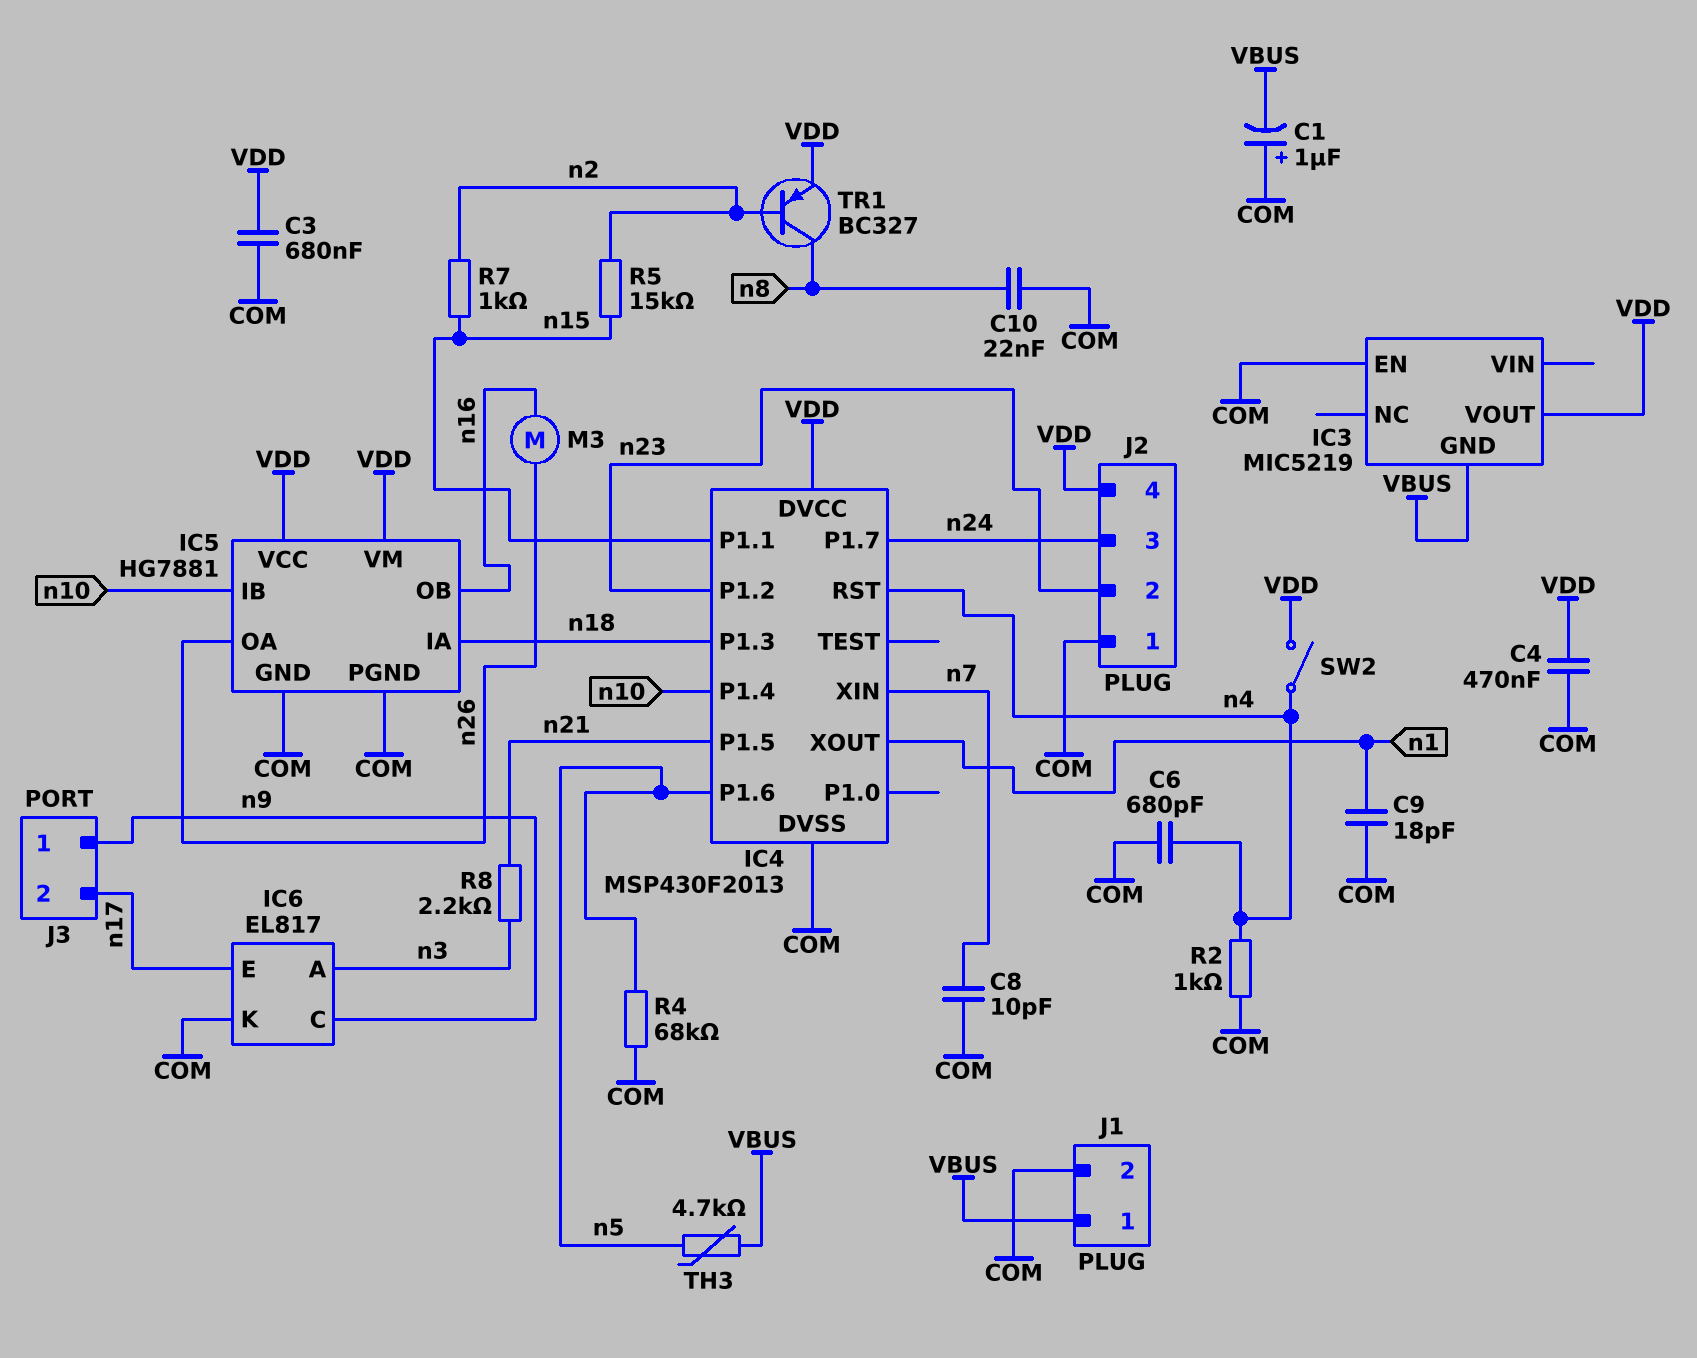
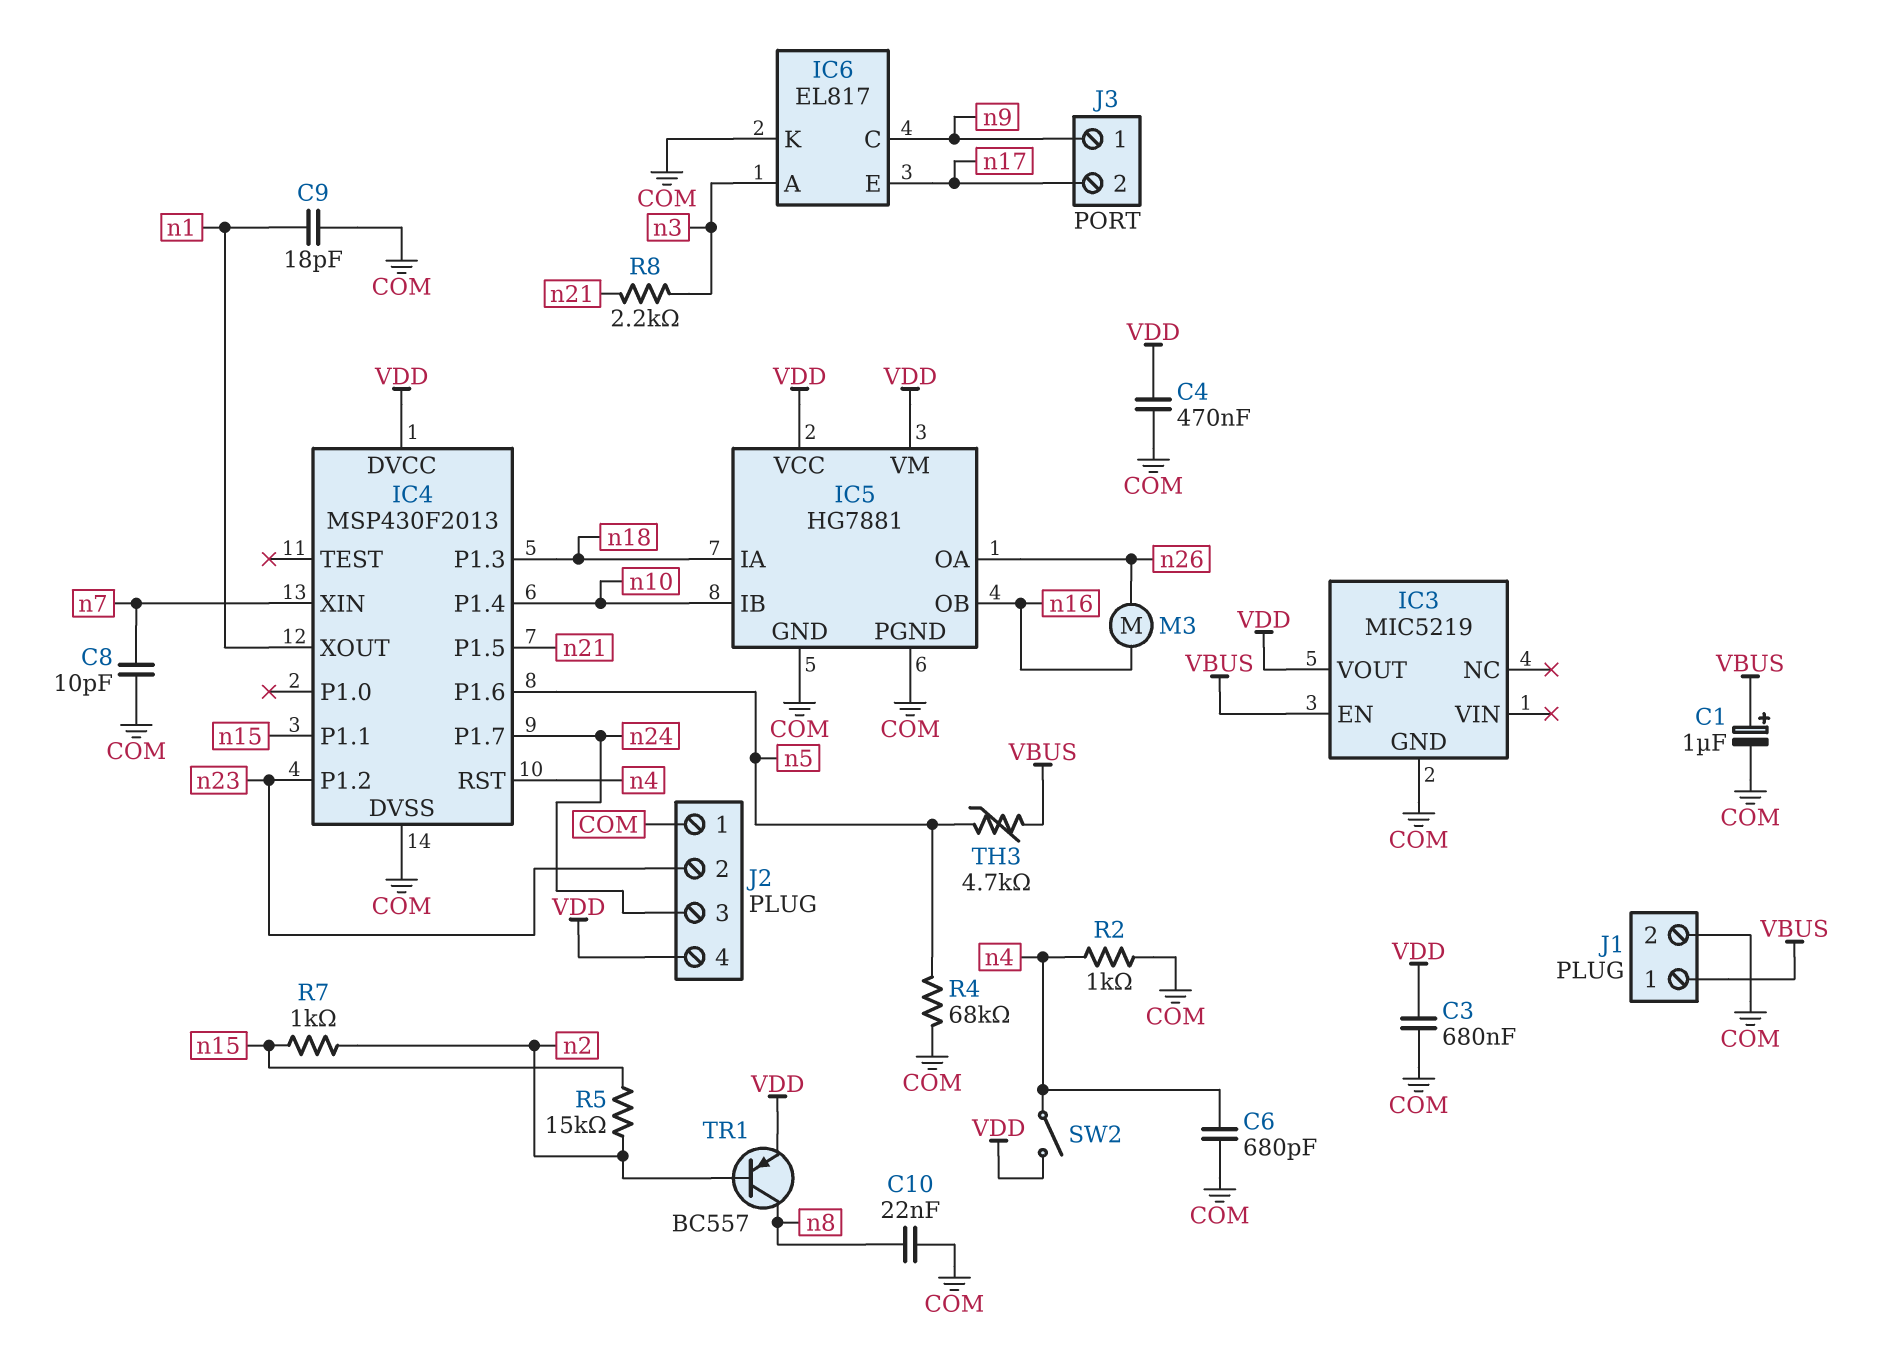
C1: 1uF (plus COM, minus VBUS) -> 1uF (plus VBUS, minus COM)
IC3 pin EN: COM -> VBUS
IC3 pin GND: VBUS -> COM
TR1: PNP BC327 (B n2, C n8, E VDD) -> PNP BC557 (B n2, C n8, E VDD)

